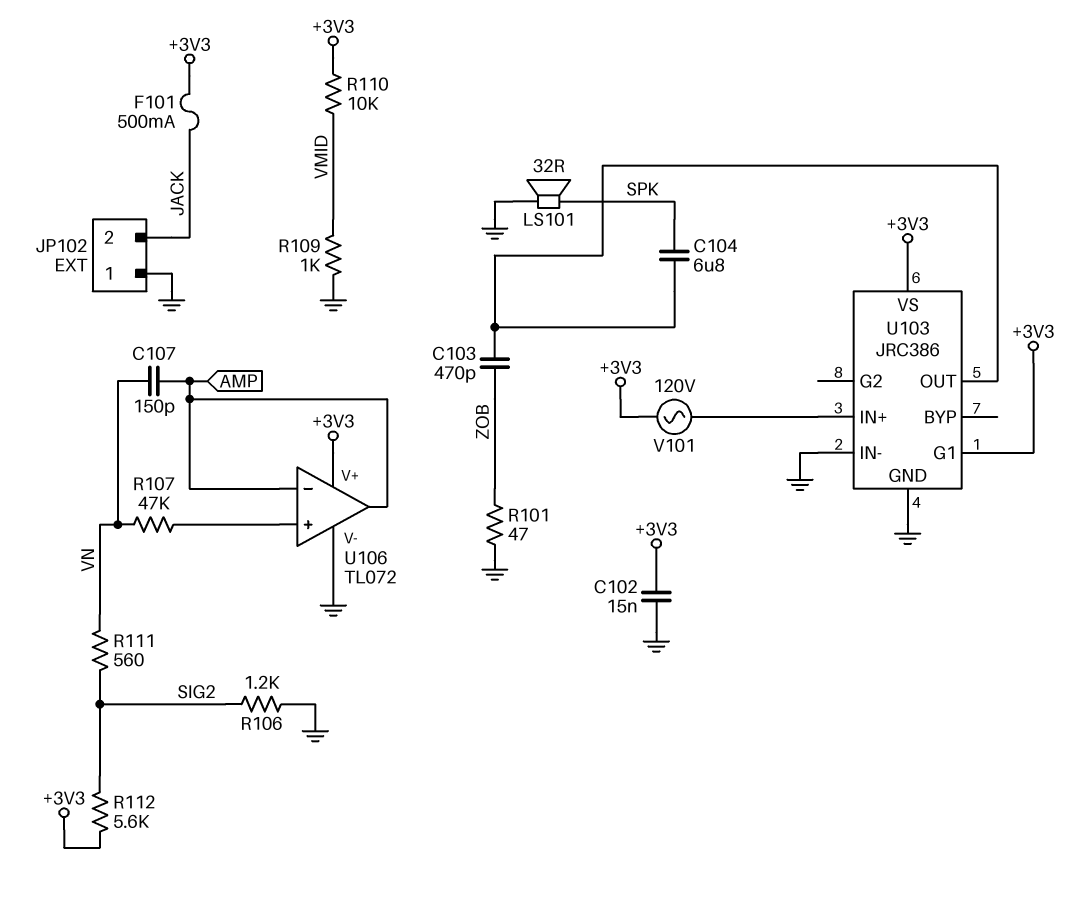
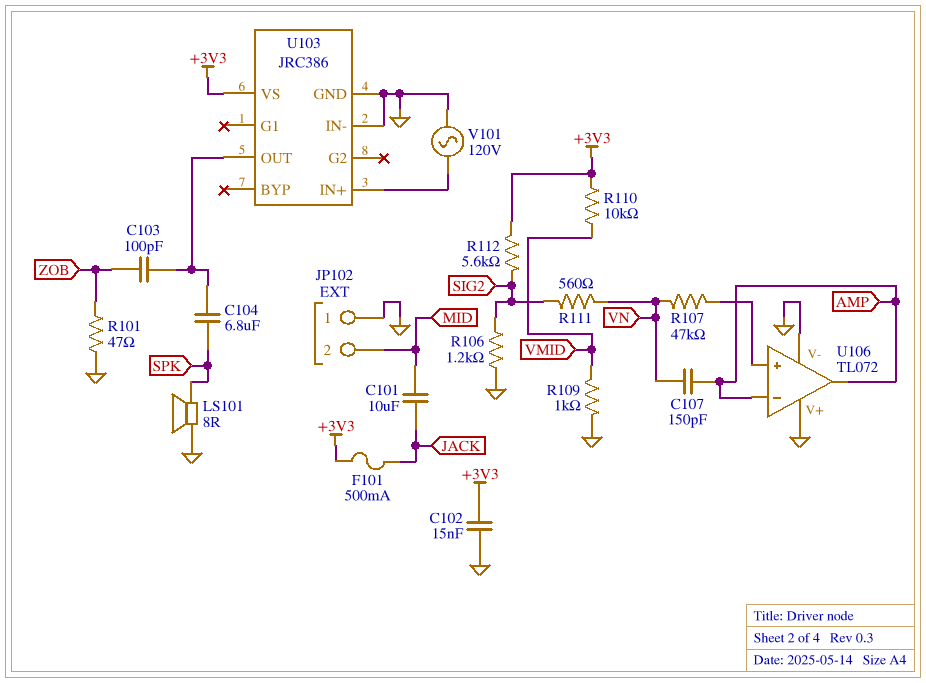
C101: none -> 10uF (JACK, MID)
C103: 470pF (U103/OUT, ZOB) -> 100pF (U103/OUT, ZOB)
JP102 pin 2: JACK -> MID
LS101: speaker 32R (GND, SPK) -> speaker 8R (GND, SPK)
U103 pin G1: +3V3 -> none
U106 pin V+: +3V3 -> GND
V101: AC 120V (+3V3, U103/IN+) -> AC 120V (GND, U103/IN+)

